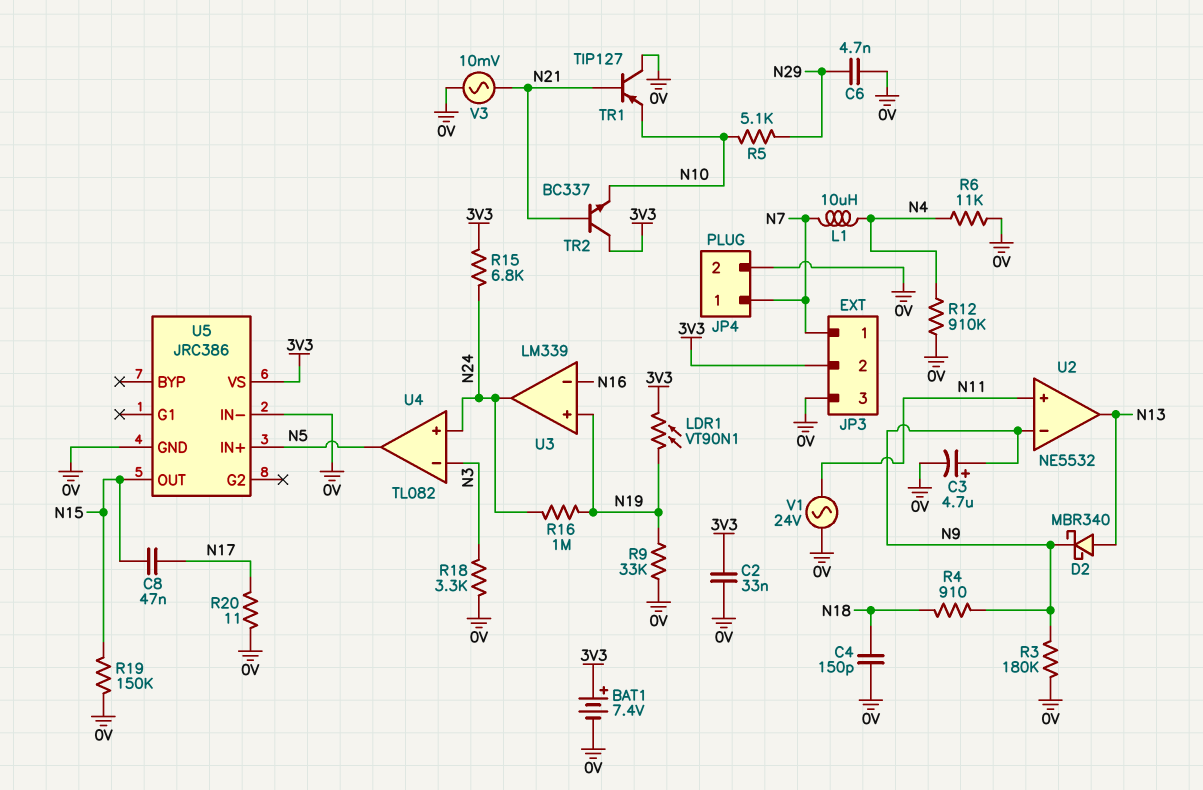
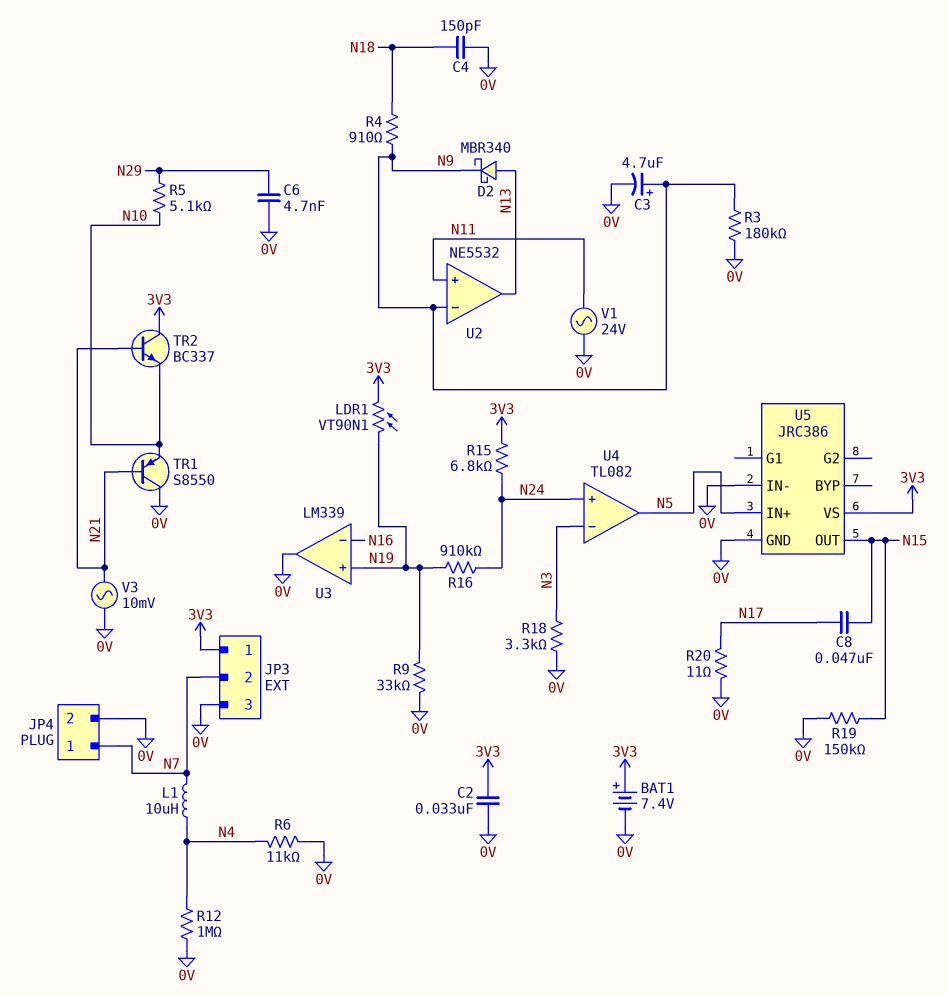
JP3 pin 1: N7 -> 3V3
JP3 pin 2: 3V3 -> N7
R12: 910k (0V, N4) -> 1M (0V, N4)
R16: 1M (N19, N24) -> 910k (N19, N24)
TR1: PNP TIP127 (B N21, C 0V, E N10) -> PNP S8550 (B N21, C 0V, E N10)
U3 pin out: N24 -> 0V

